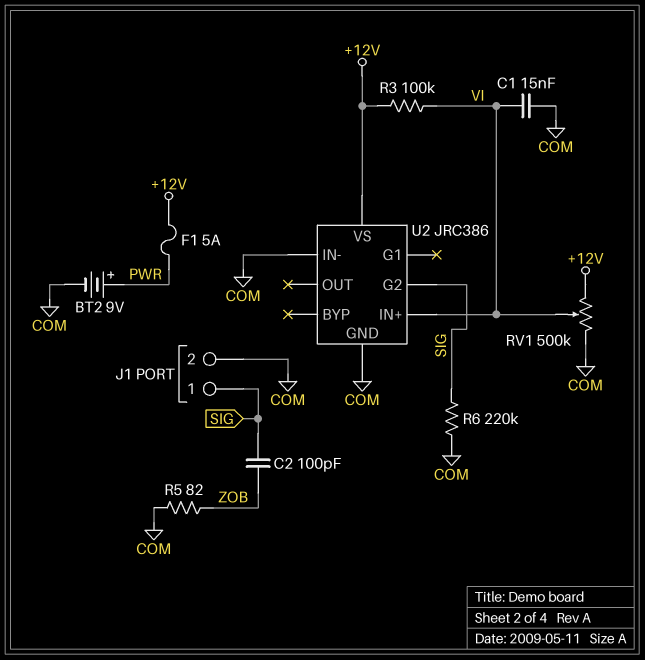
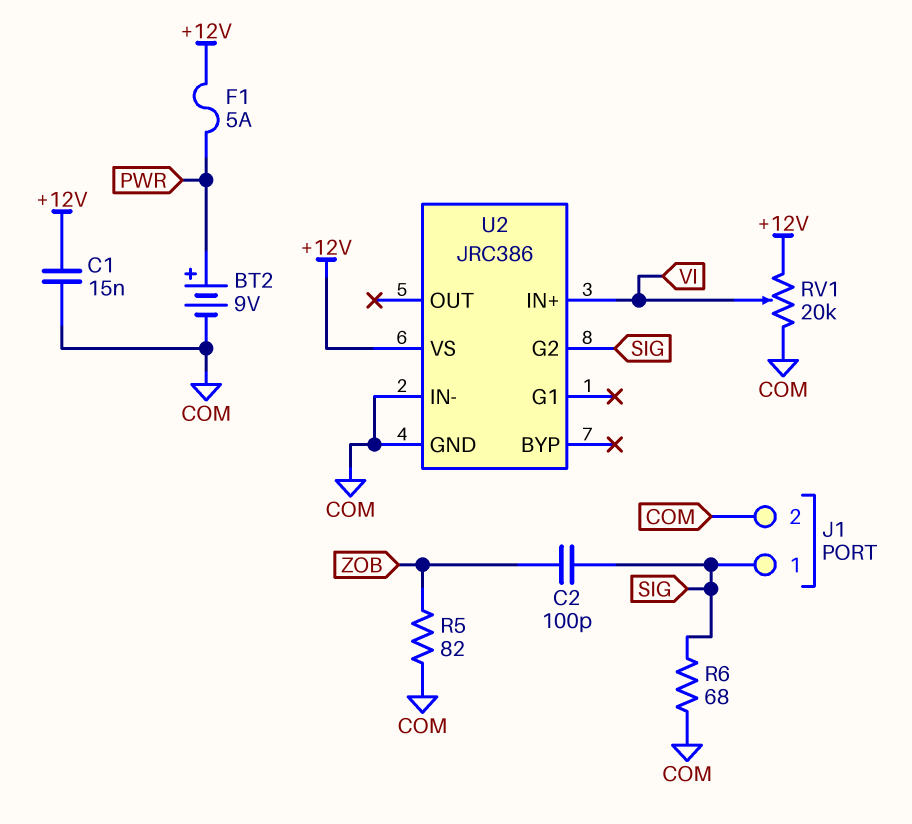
C1: 15nF (COM, VI) -> 15nF (+12V, COM)
R3: 100k (+12V, VI) -> none
R6: 220k (COM, SIG) -> 68 (COM, SIG)
RV1: 500k (+12V, COM, wiper VI) -> 20k (+12V, COM, wiper VI)

